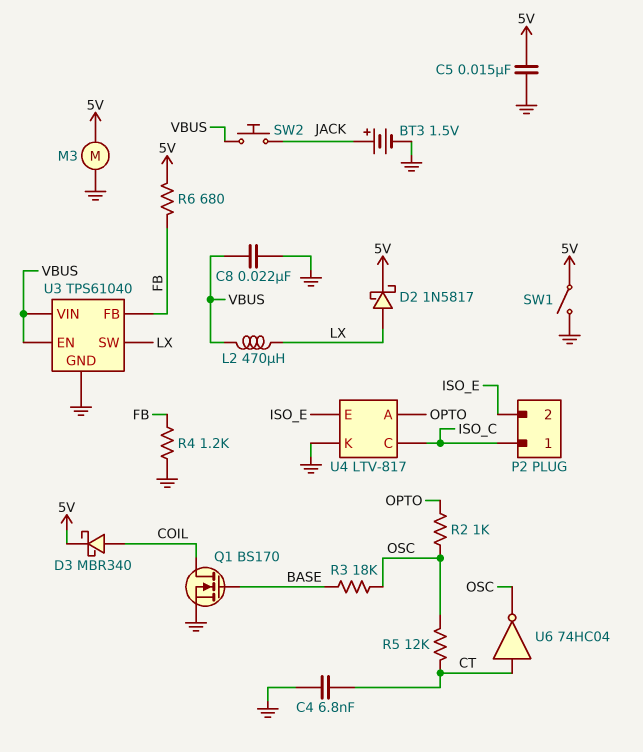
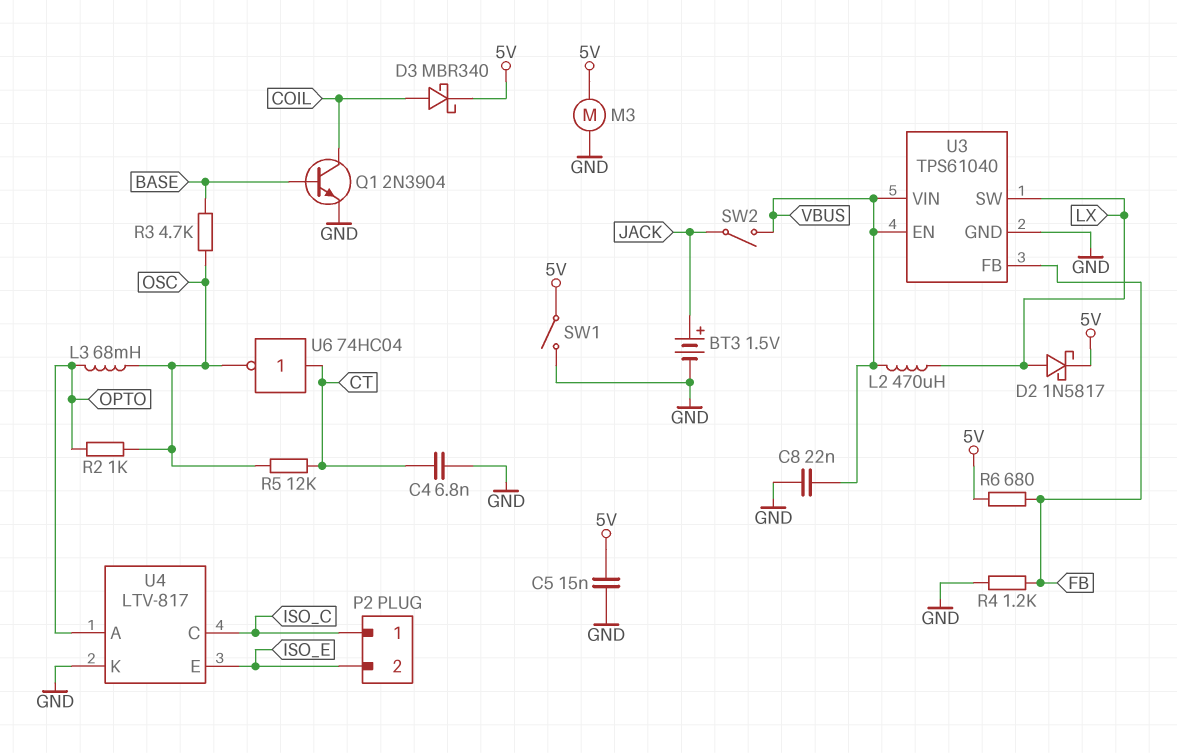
L3: none -> 68mH (OPTO, OSC)
Q1: NMOS BS170 (G BASE, D COIL, S GND) -> NPN 2N3904 (B BASE, C COIL, E GND)
R3: 18k (BASE, OSC) -> 4.7k (BASE, OSC)
SW2: button (JACK, VBUS) -> switch (JACK, VBUS)

